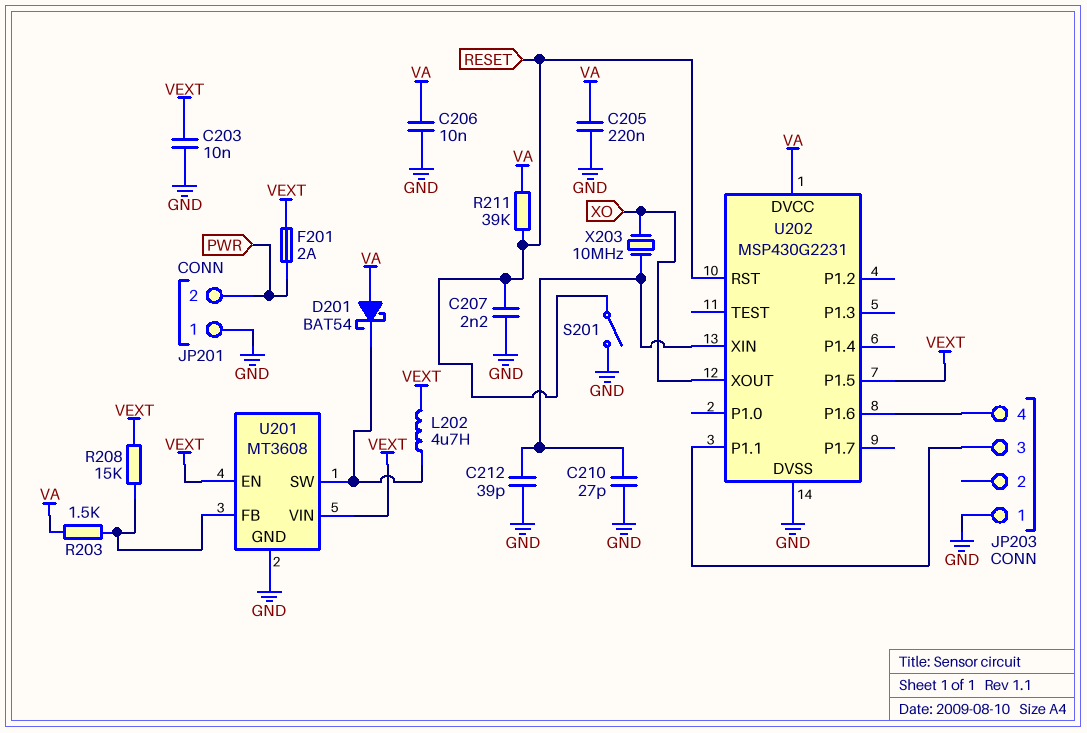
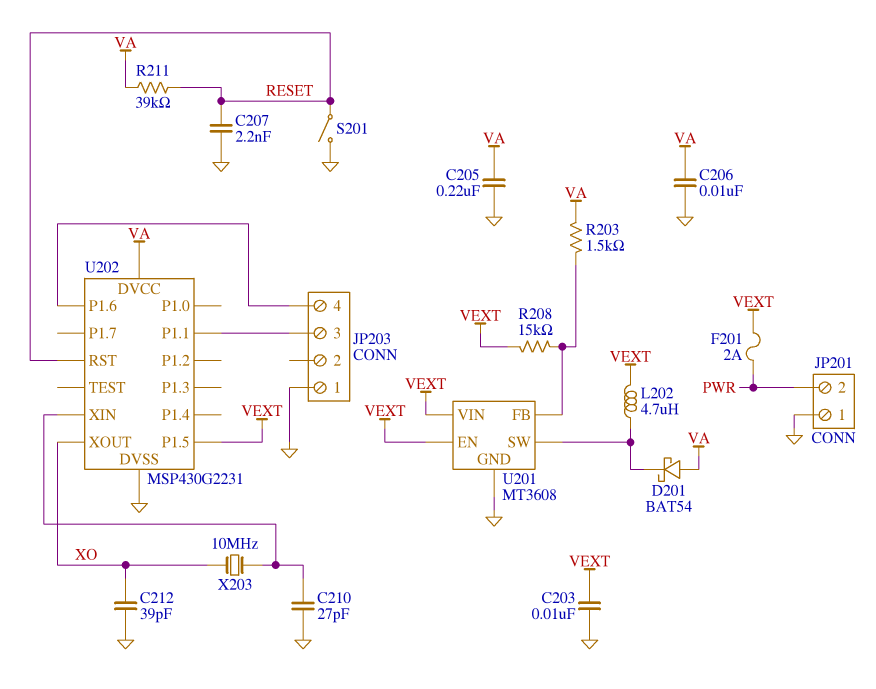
C212: 39pF (GND, U202/XIN) -> 39pF (GND, XO)

